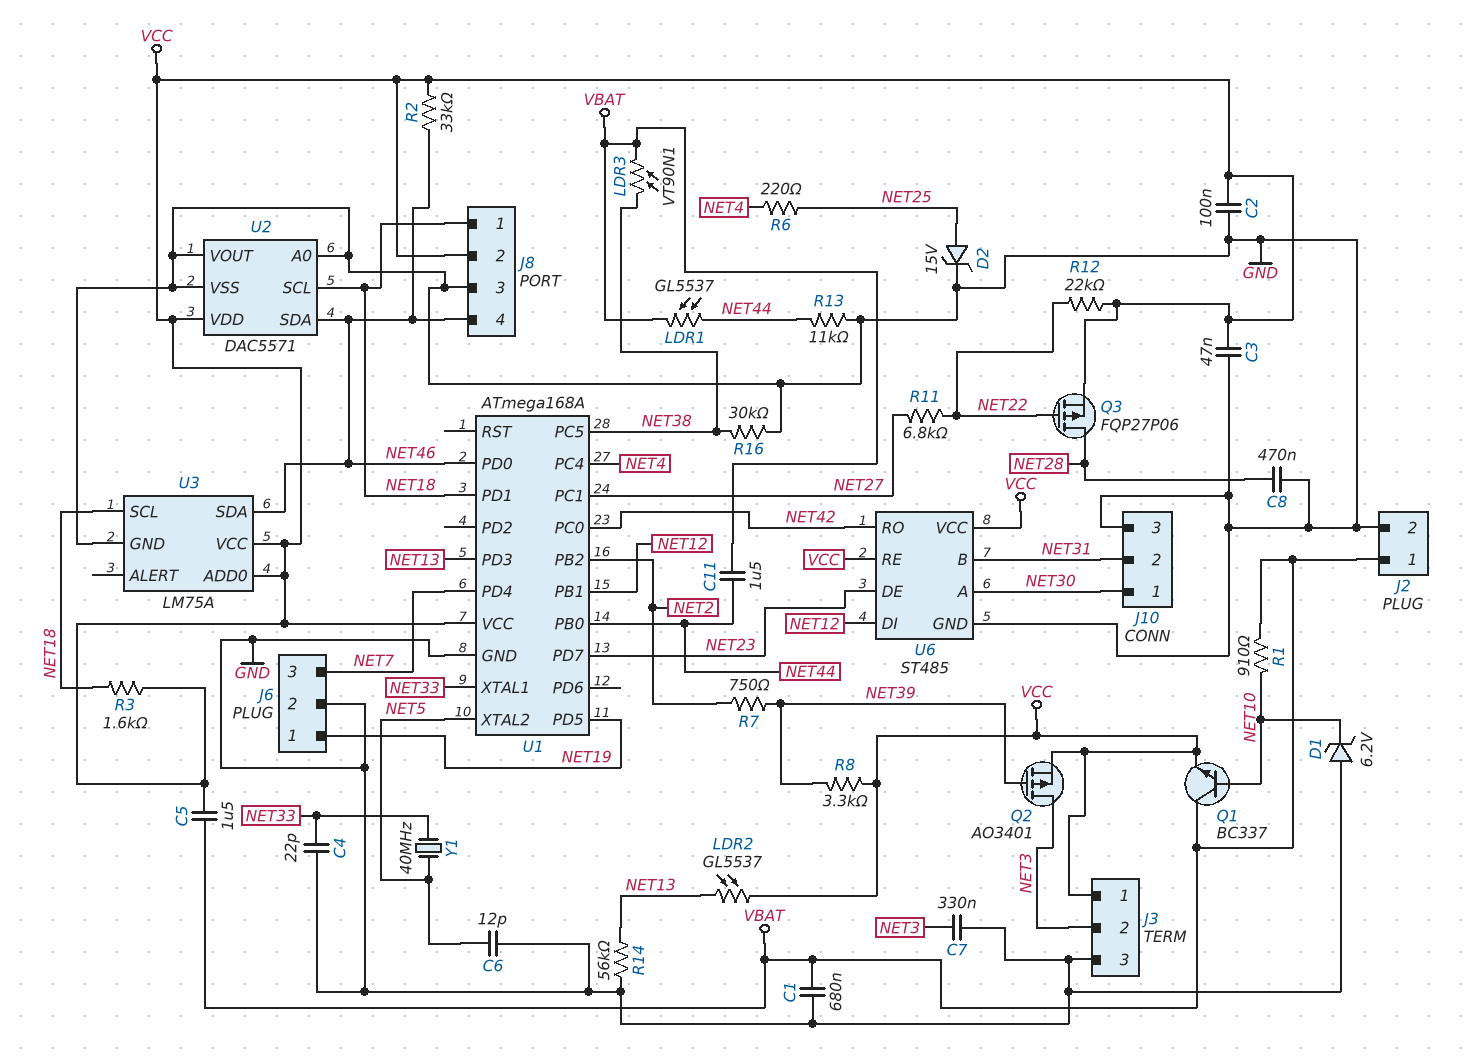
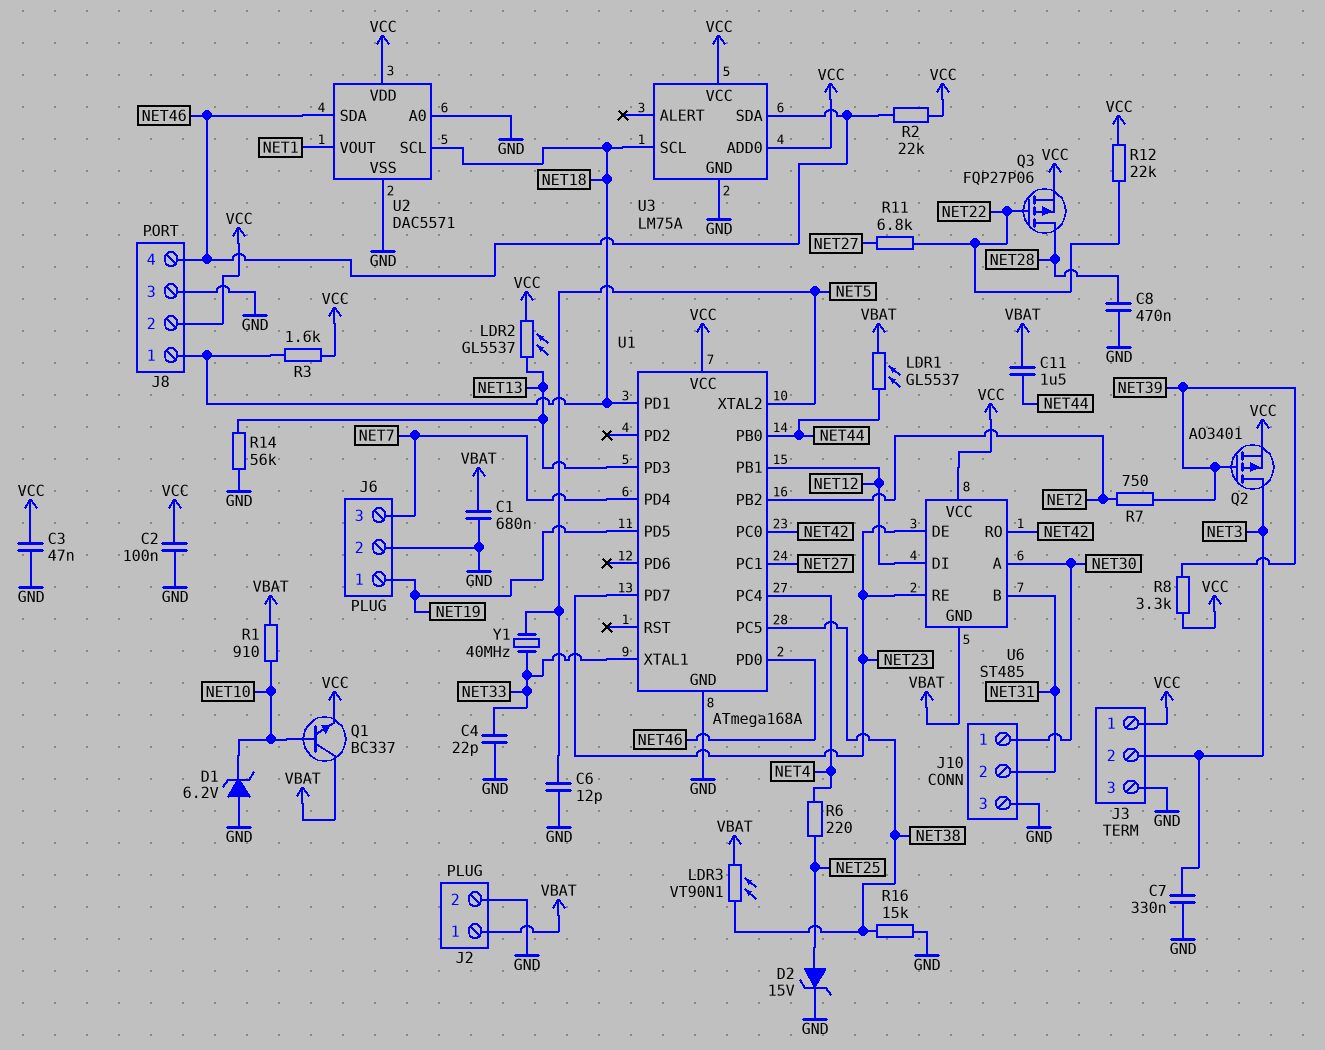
C5: 1.5uF (VBAT, VCC) -> none
R2: 33k (NET46, VCC) -> 22k (NET46, VCC)
R13: 11k (GND, NET44) -> none
R16: 30k (GND, NET38) -> 15k (GND, NET38)
U2 pin VOUT: GND -> NET1
U6 pin GND: GND -> VBAT
U6 pin RE: VCC -> NET23

